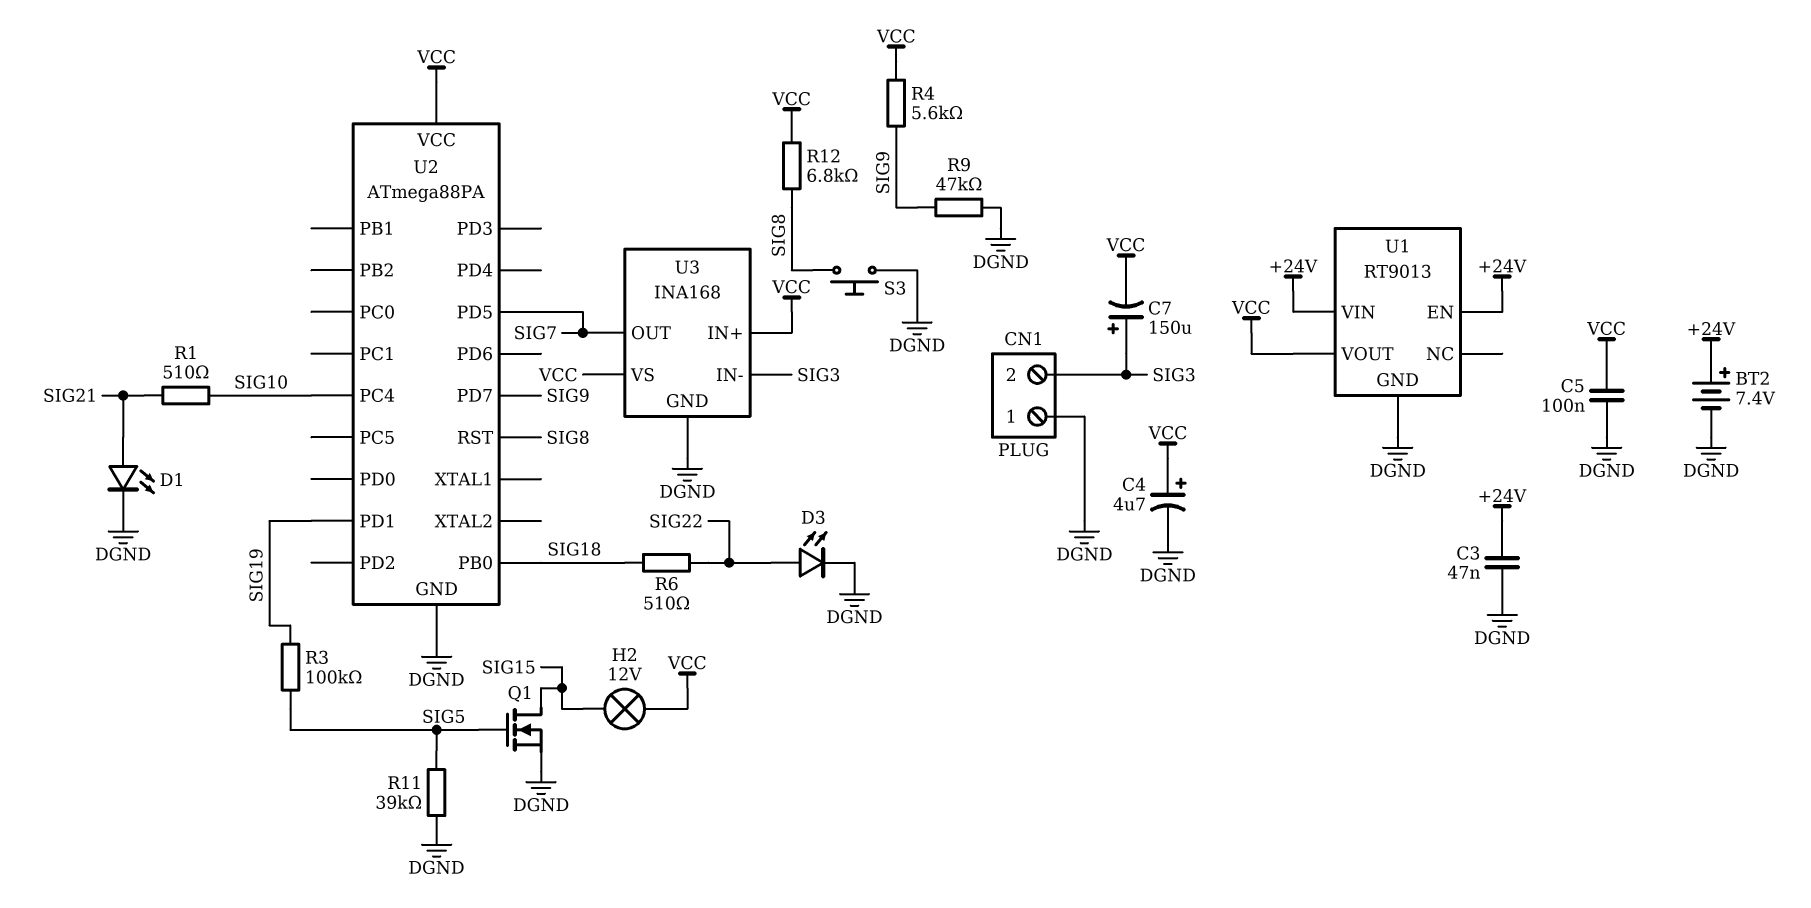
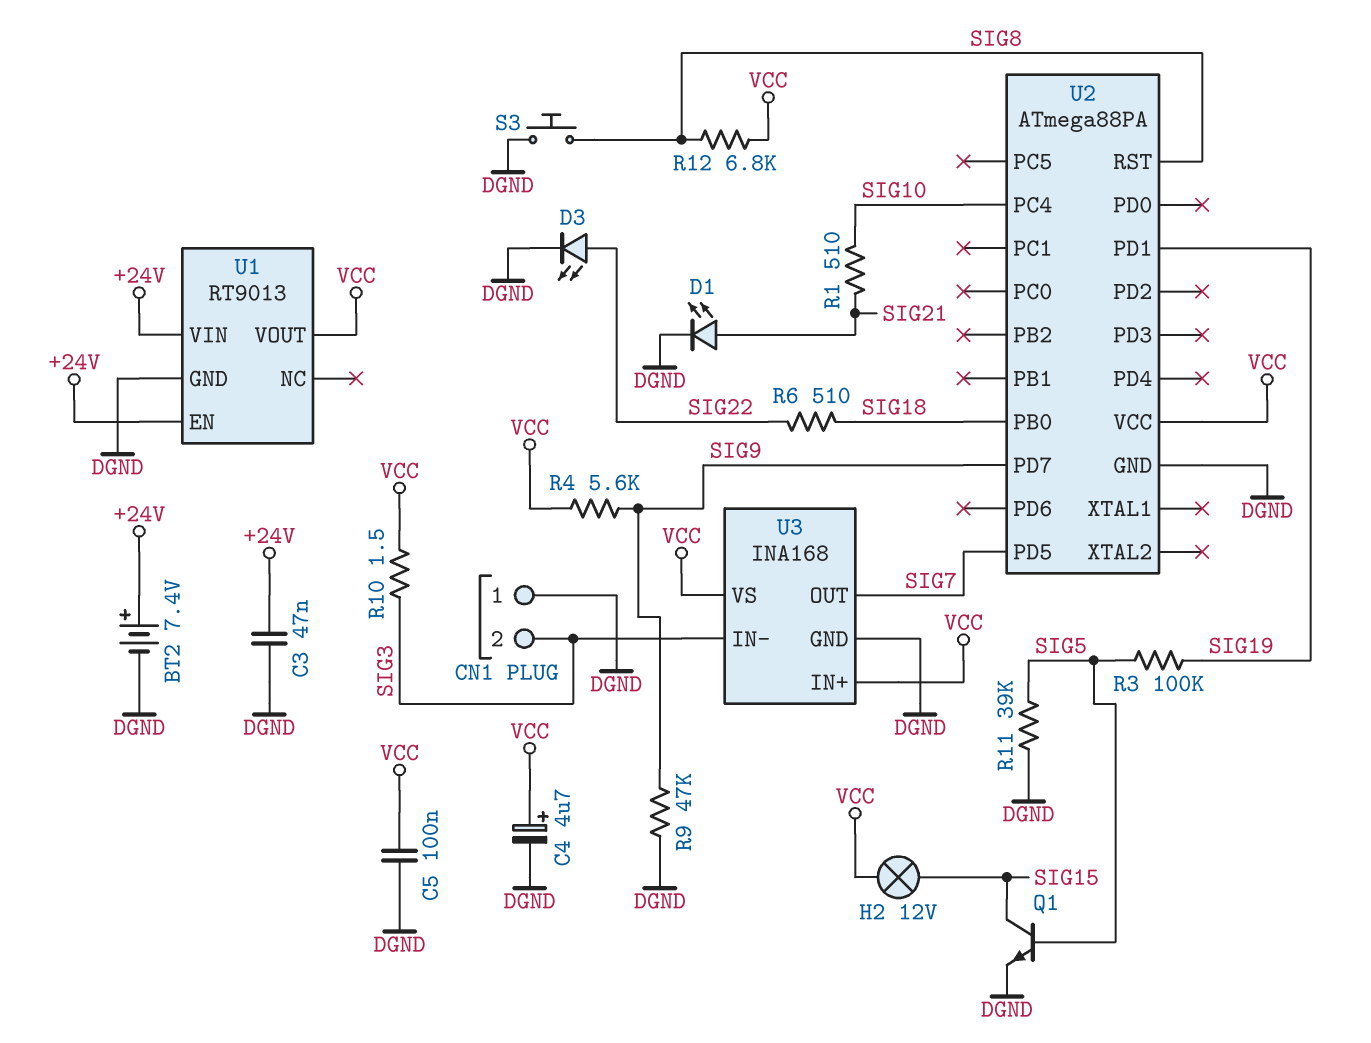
C7: 150uF (plus SIG3, minus VCC) -> none
Q1: NMOS (G SIG5, D SIG15, S DGND) -> NPN (B SIG5, C SIG15, E DGND)
R10: none -> 1.5 (SIG3, VCC)

